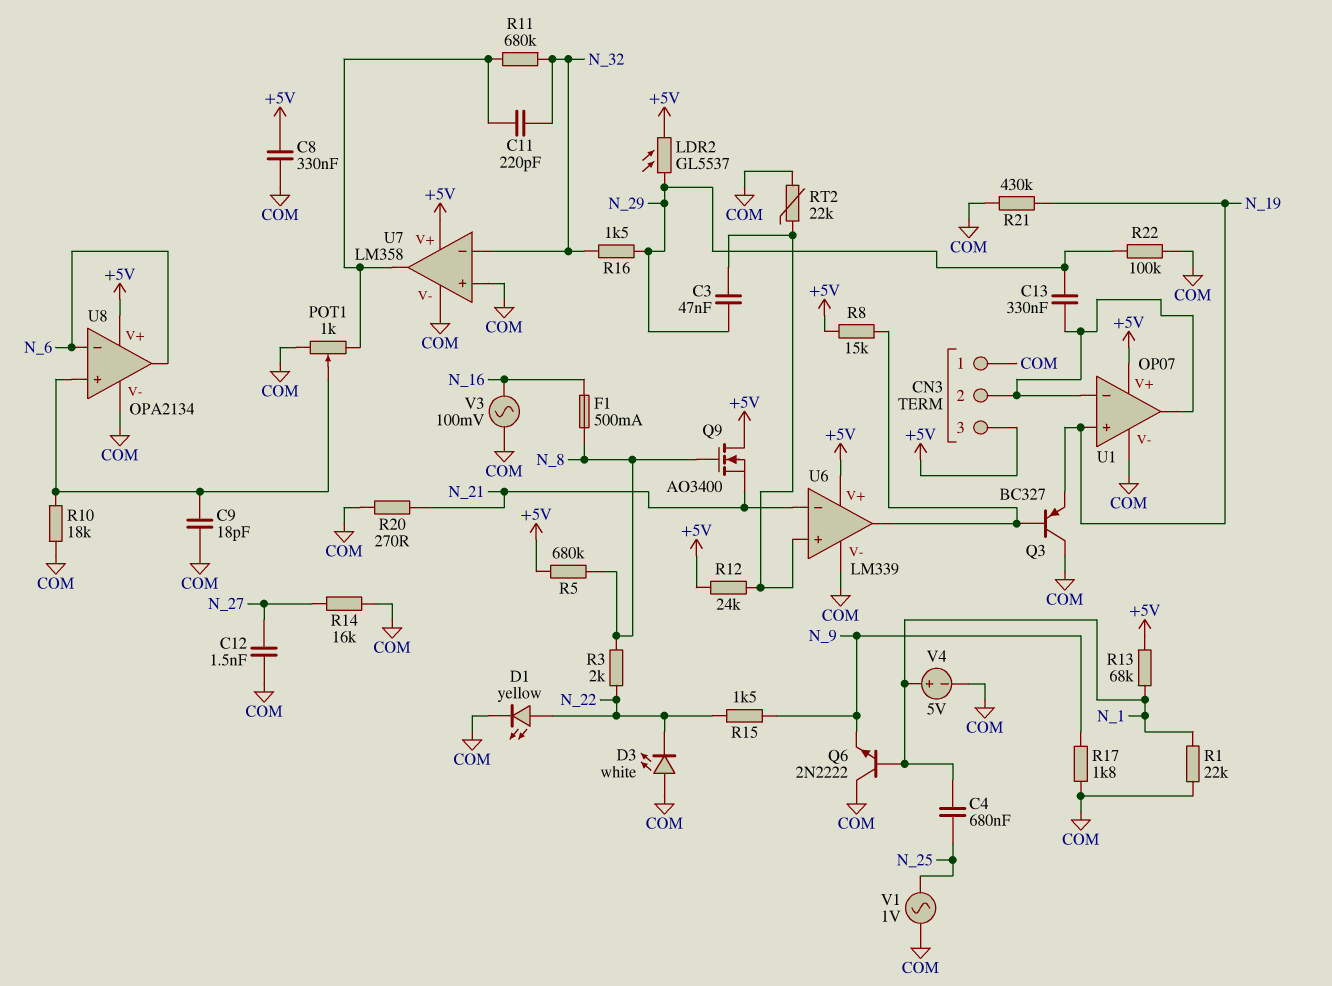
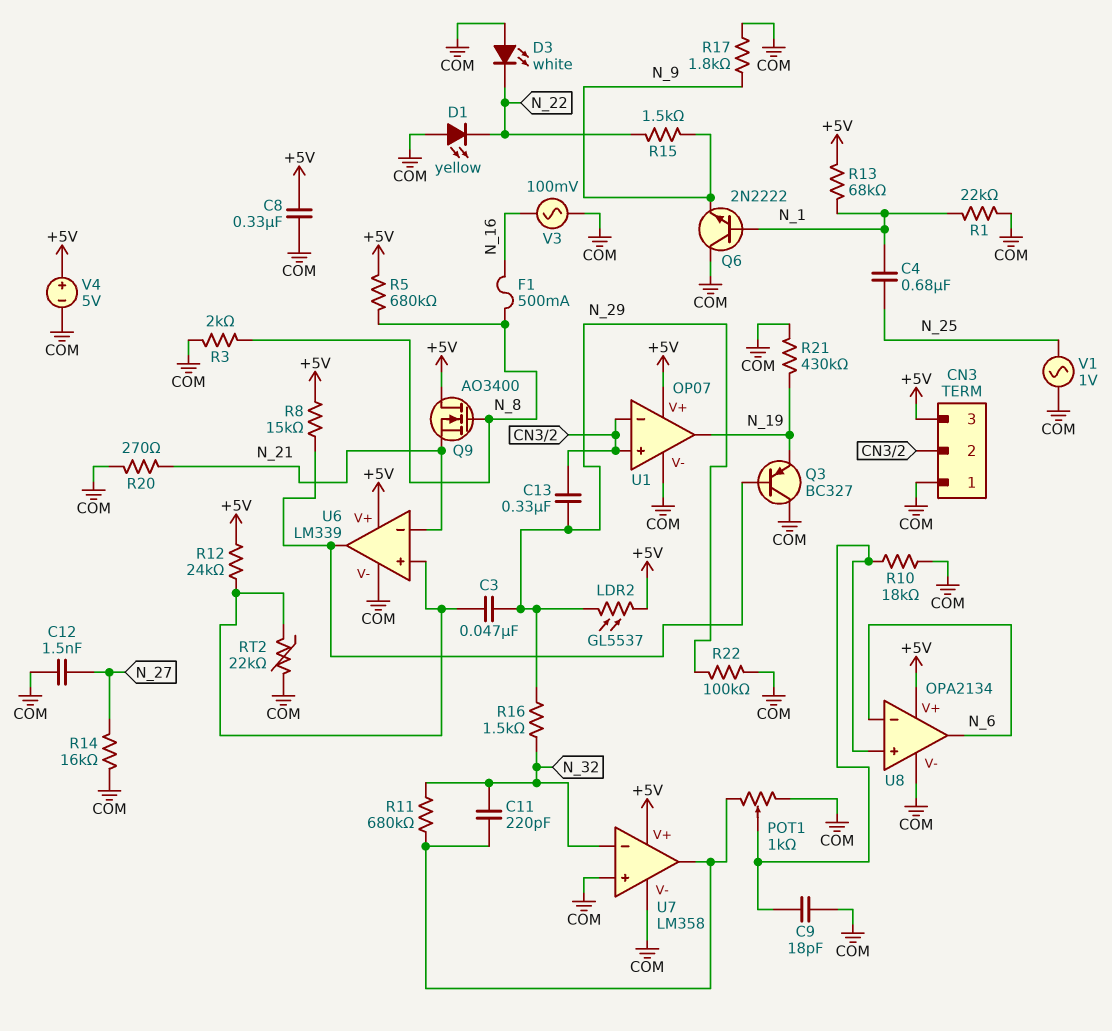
D1: LED yellow (A N_22, K COM) -> LED yellow (A COM, K N_22)
R3: 2k (N_8, N_22) -> 2k (COM, N_8)
U1 pin in+: N_19 -> CN3/2
U1 pin out: CN3/2 -> N_19
V4: 5V (plus N_1, minus COM) -> 5V (plus +5V, minus COM)

